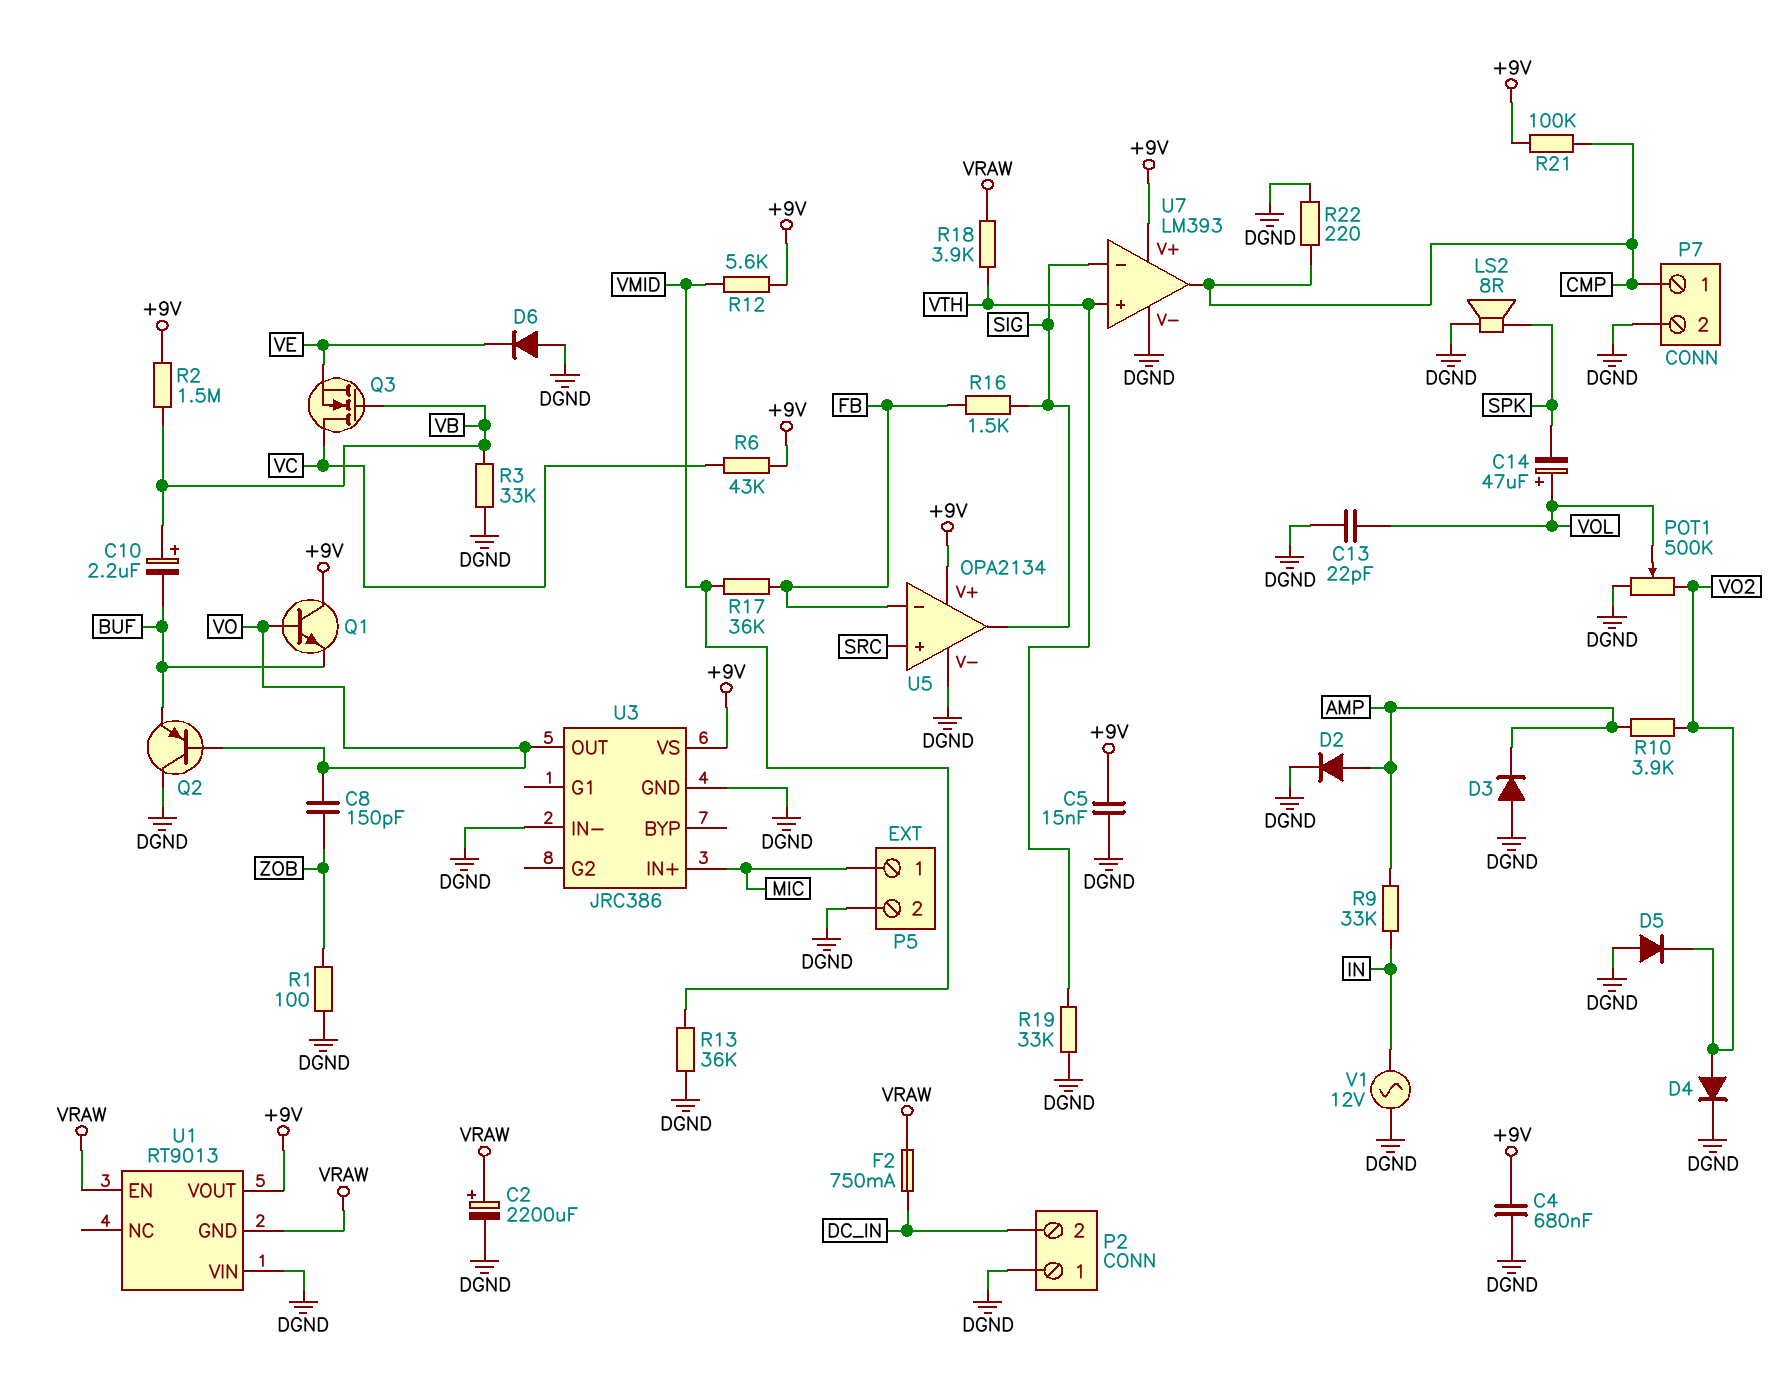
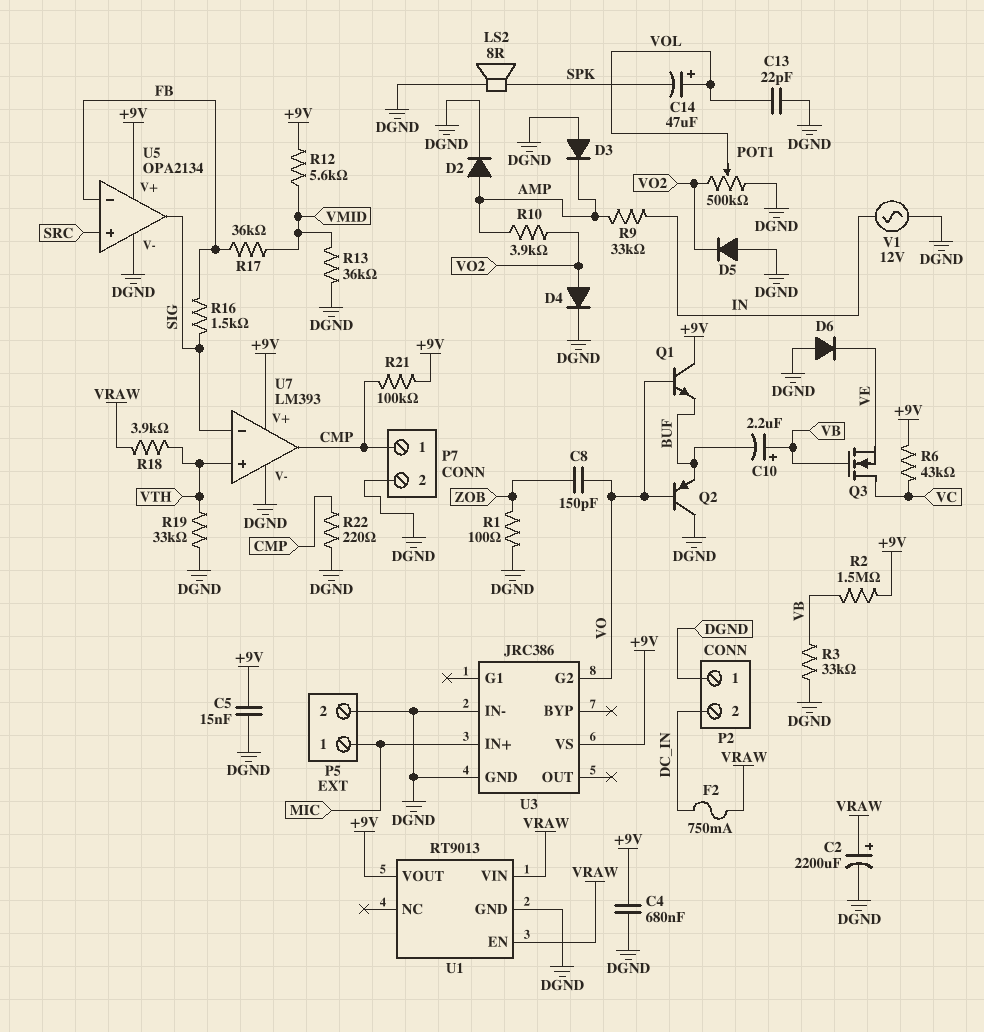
U1 pin GND: VRAW -> DGND
U1 pin VIN: DGND -> VRAW
U3 pin G2: none -> VO
U3 pin OUT: VO -> none

